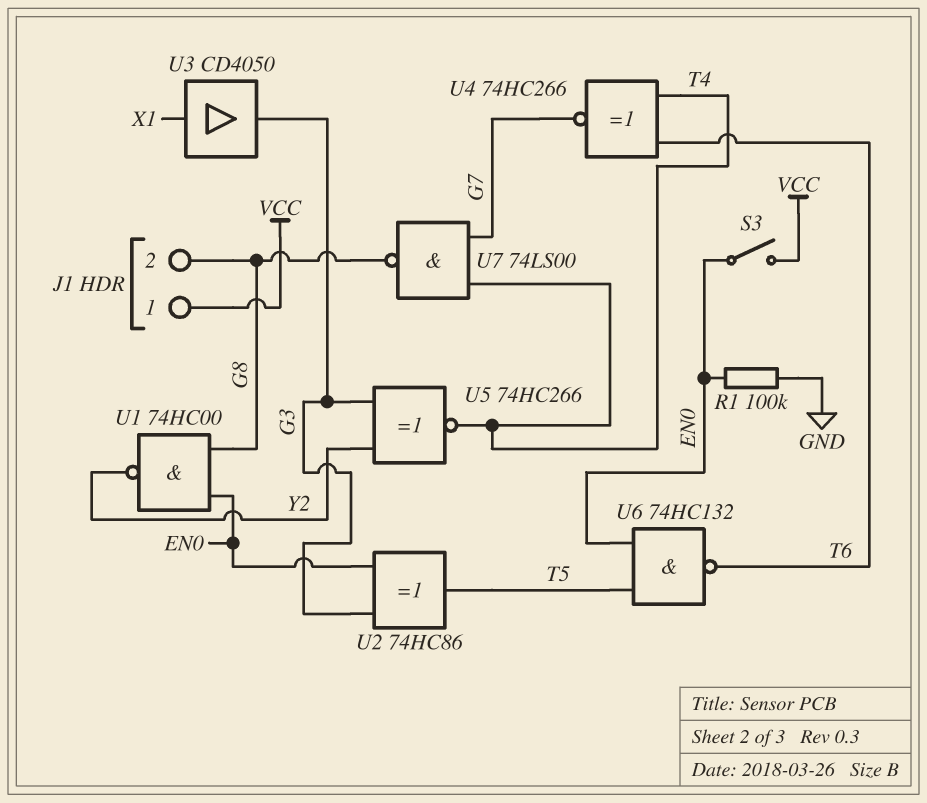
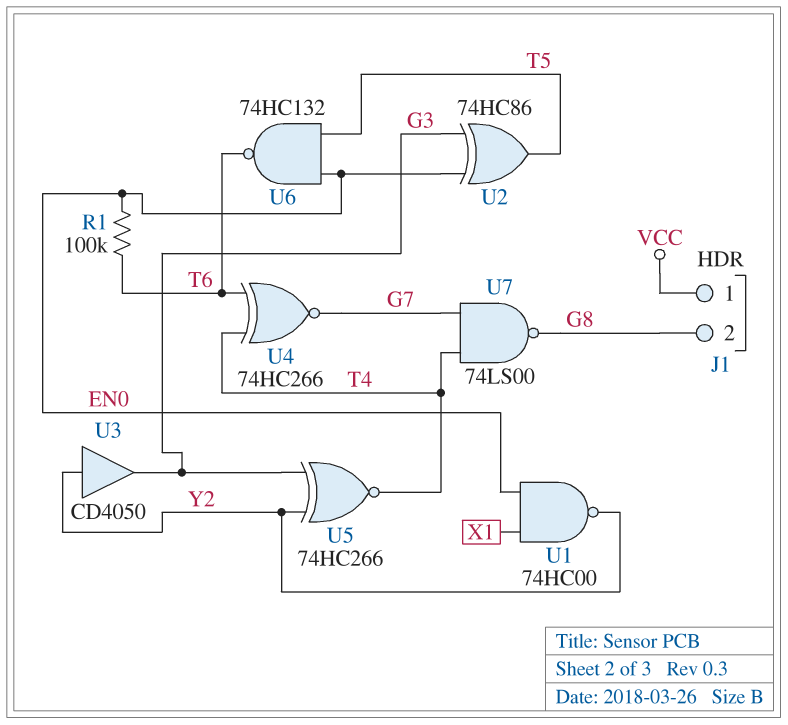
R1: 100k (EN0, GND) -> 100k (EN0, T6)
S3: switch (EN0, VCC) -> none
U1: NAND 74HC00 (in EN0, in G8, out Y2) -> NAND 74HC00 (in EN0, in X1, out Y2)
U3: buffer CD4050 (in X1, out G3) -> buffer CD4050 (in Y2, out G3)

